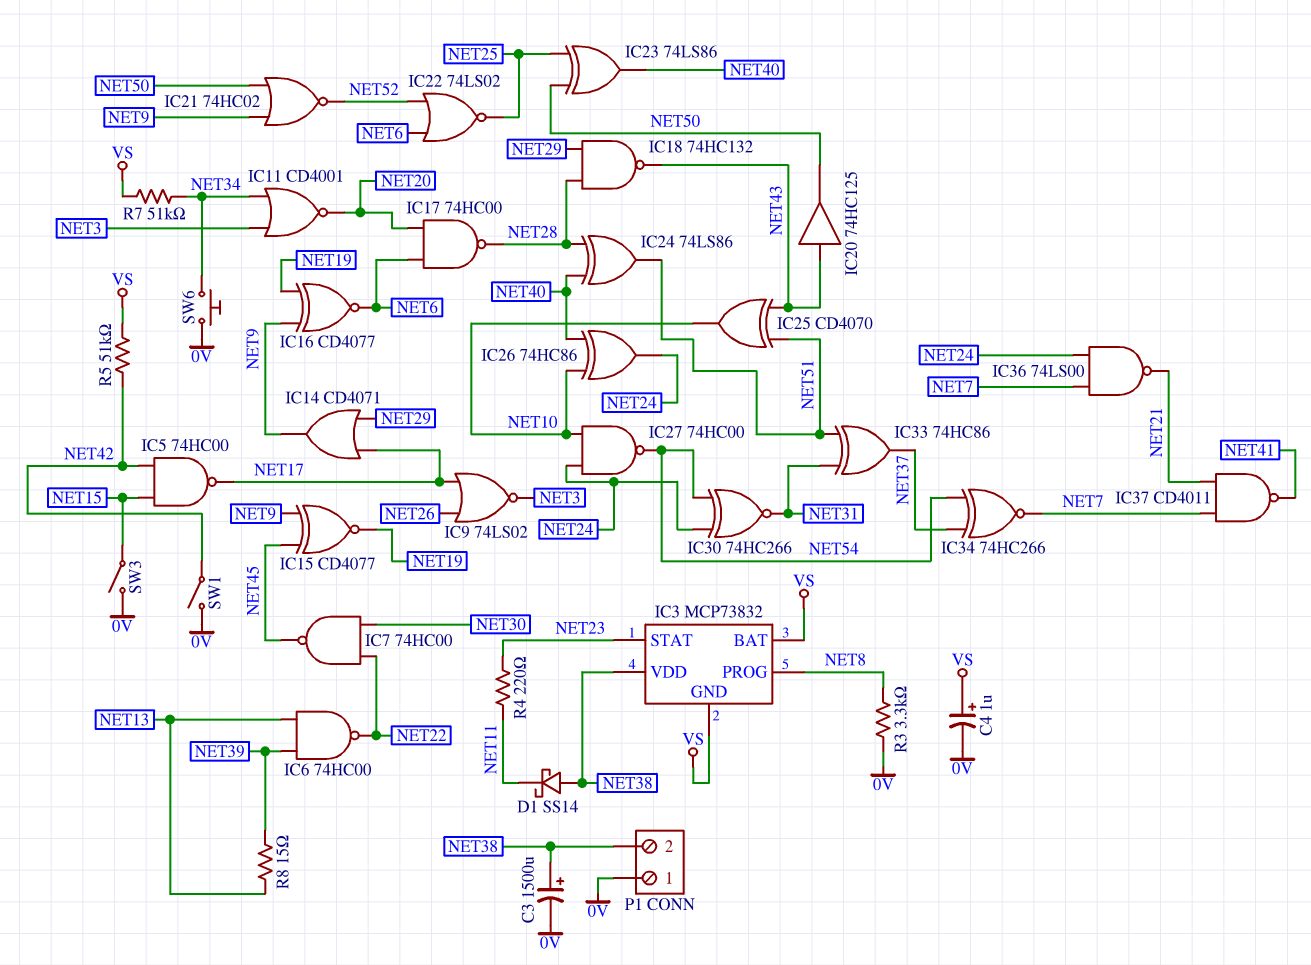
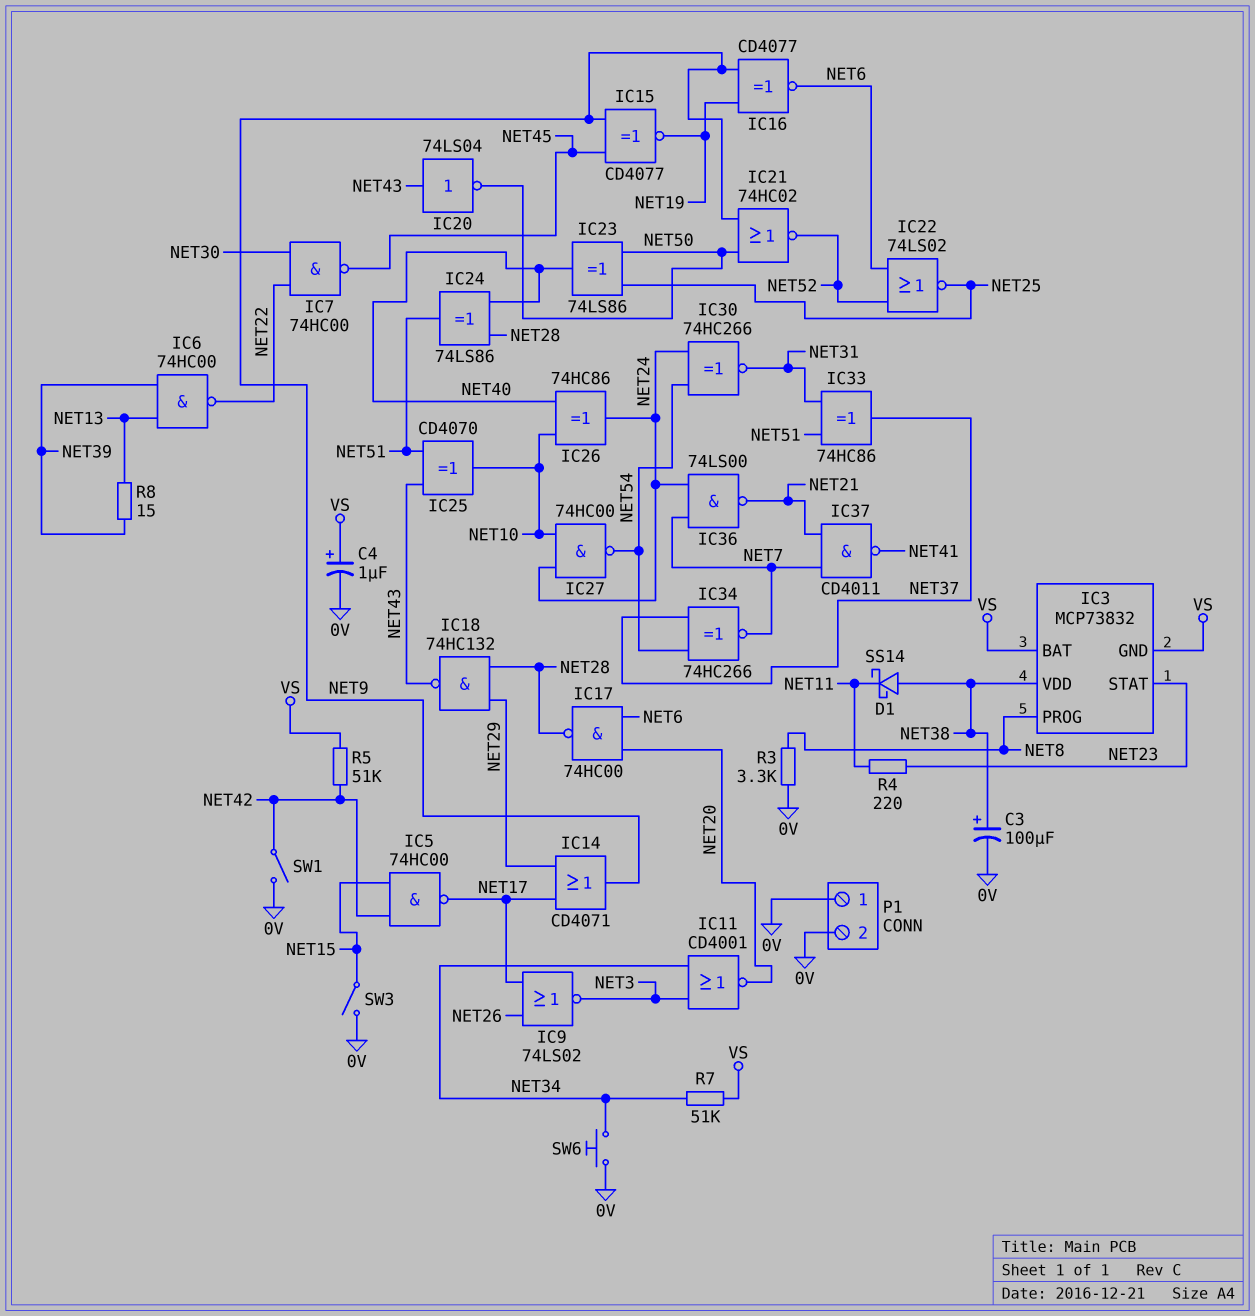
C3: 1500uF (plus NET38, minus 0V) -> 100uF (plus NET38, minus 0V)
IC20: buffer 74HC125 (in NET43, out NET50) -> NOT 74LS04 (in NET43, out NET50)
P1 pin 2: NET38 -> 0V

